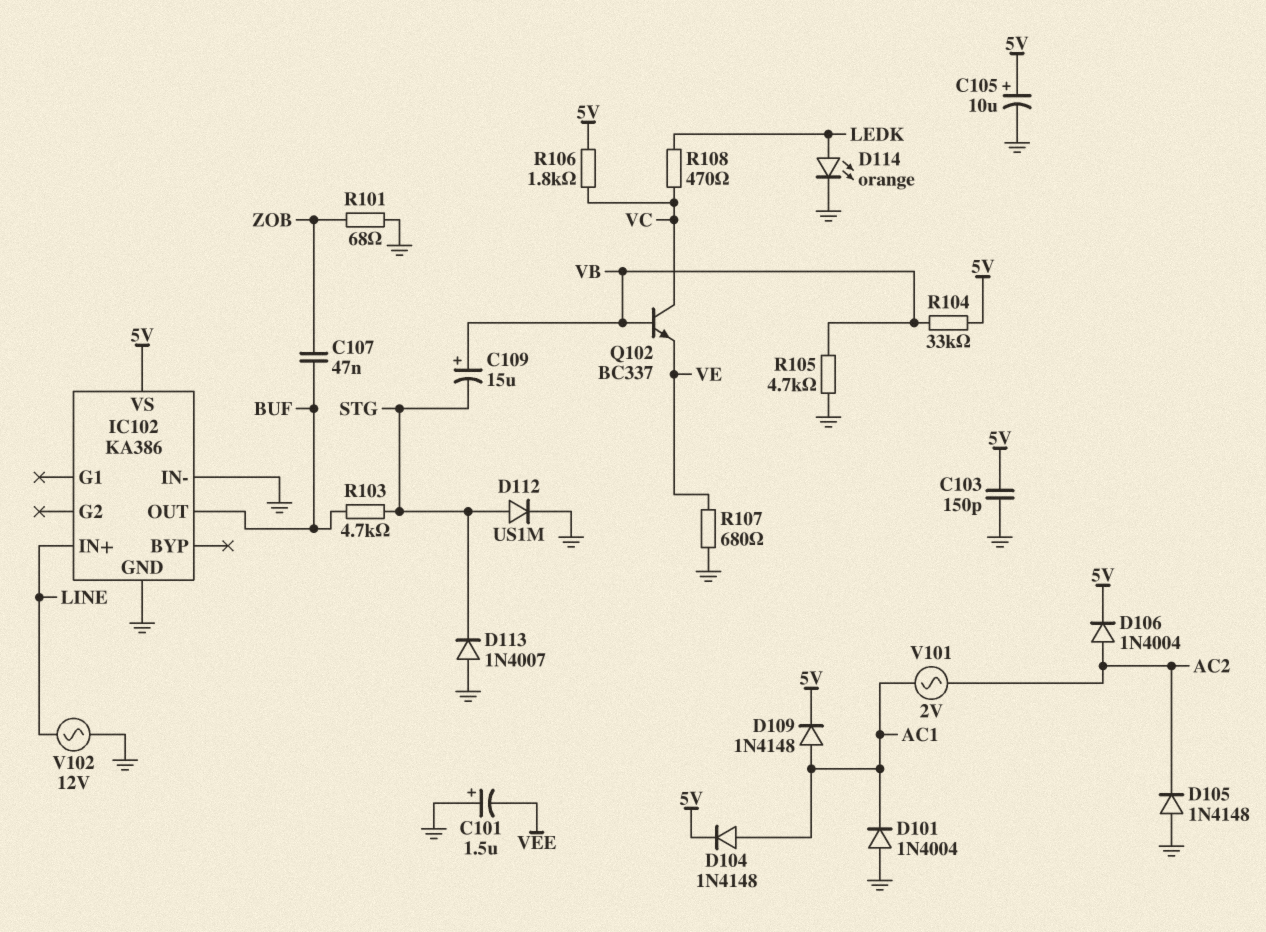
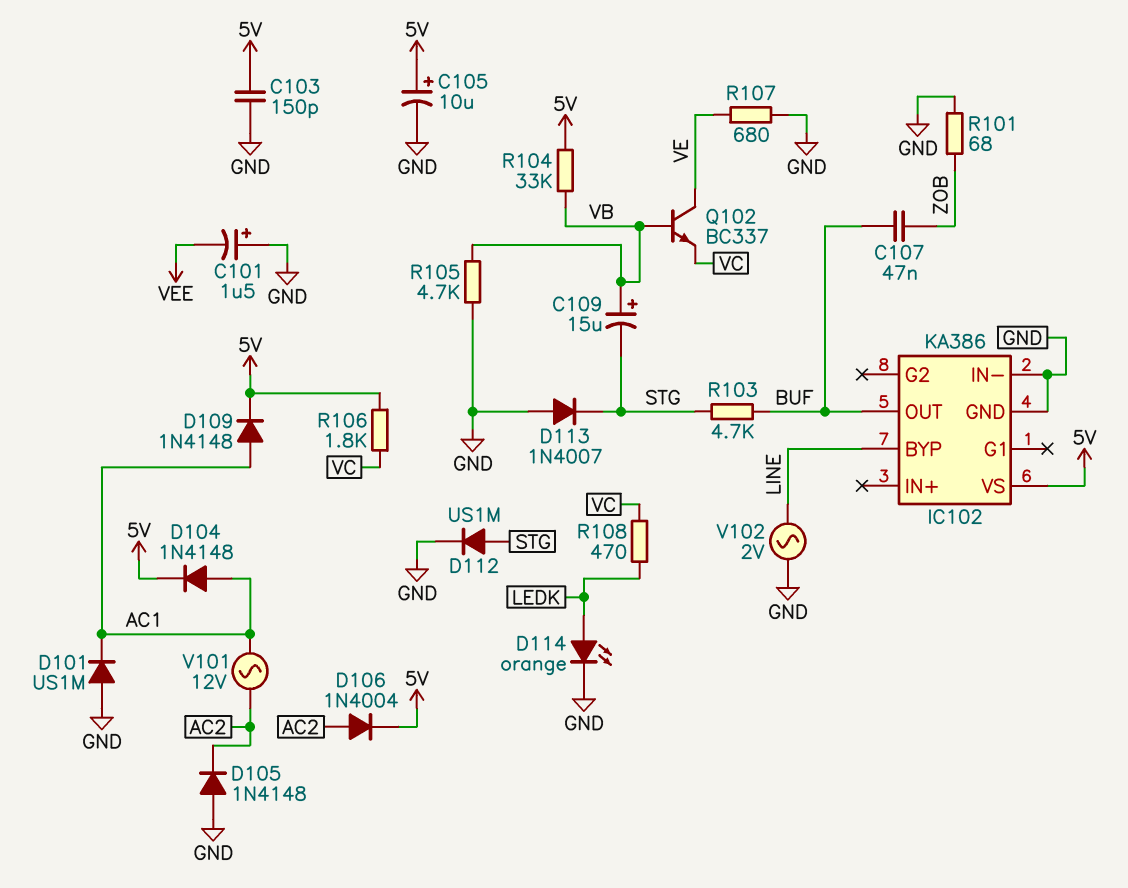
D101: diode 1N4004 (A GND, K AC1) -> diode US1M (A GND, K AC1)
IC102 pin BYP: none -> LINE
IC102 pin IN+: LINE -> none
Q102: NPN BC337 (B VB, C VC, E VE) -> NPN BC337 (B VB, C VE, E VC)
V101: AC 2V (AC1, AC2) -> AC 12V (AC1, AC2)
V102: AC 12V (GND, LINE) -> AC 2V (GND, LINE)

